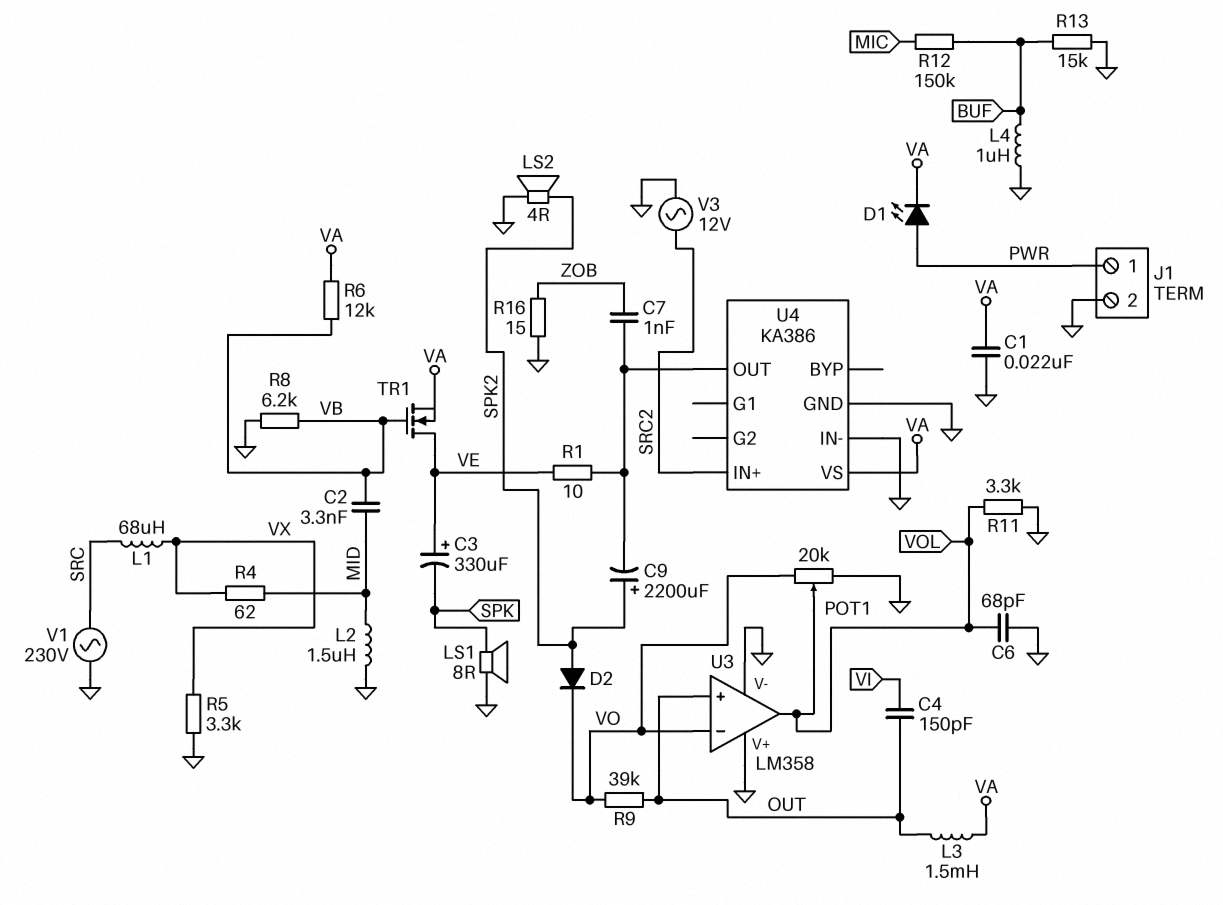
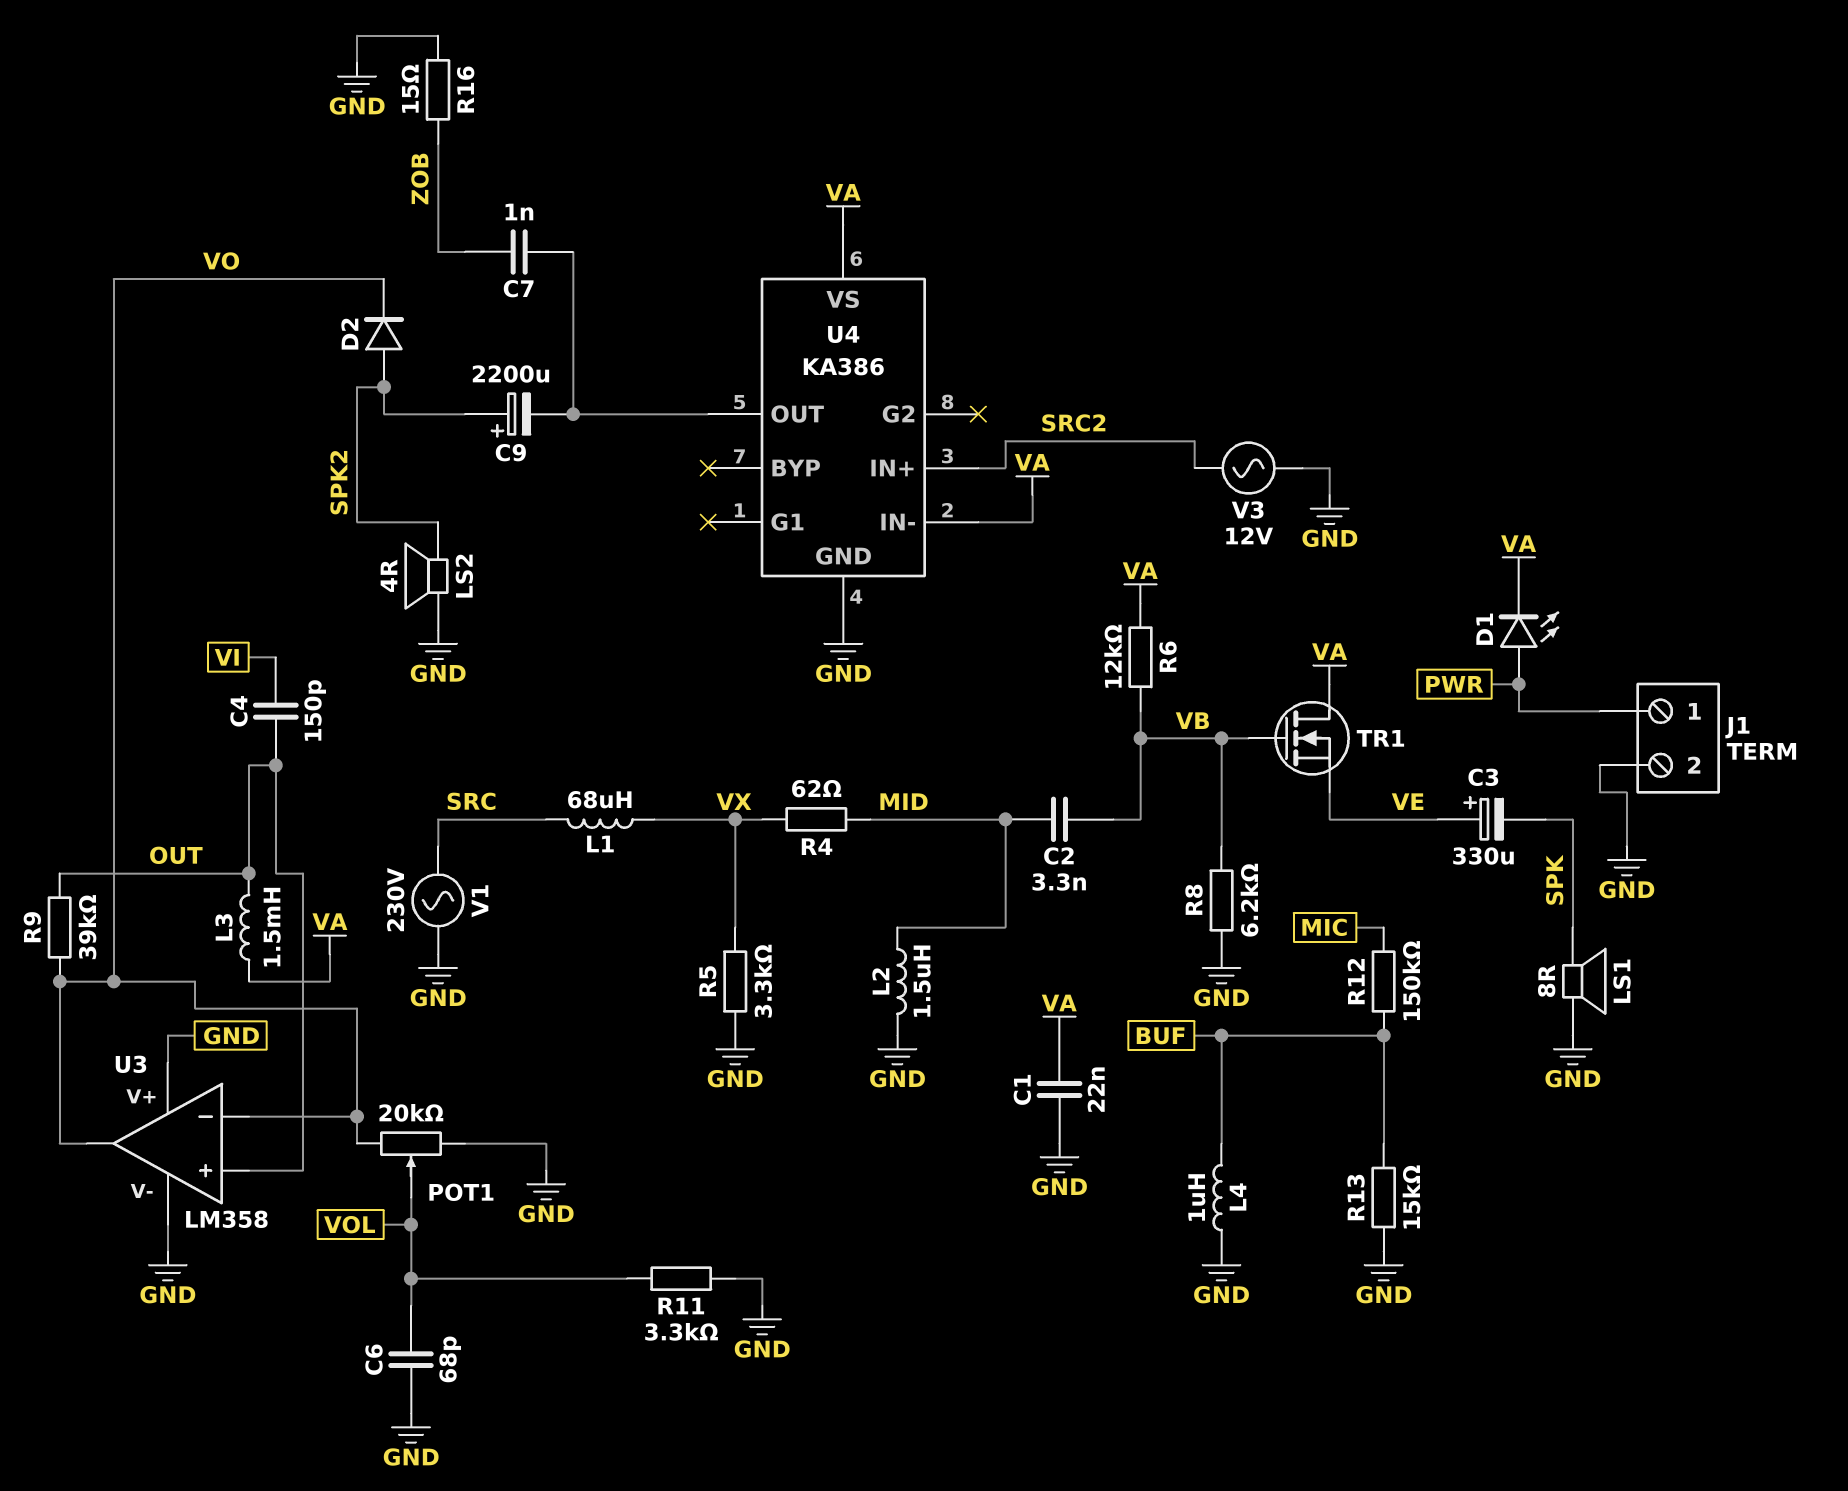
R1: 10 (U4/OUT, VE) -> none
TR1: NMOS (G VB, D VE, S VA) -> NMOS (G VB, D VA, S VE)
U3 pin out: VOL -> VO
U4 pin IN-: GND -> VA

